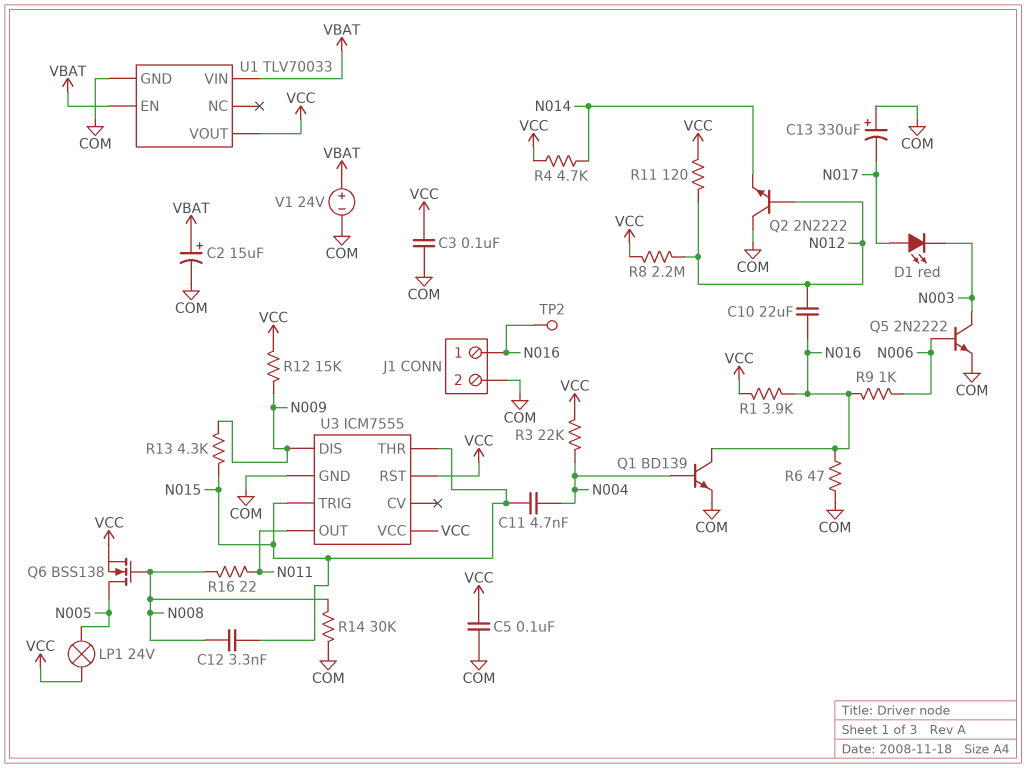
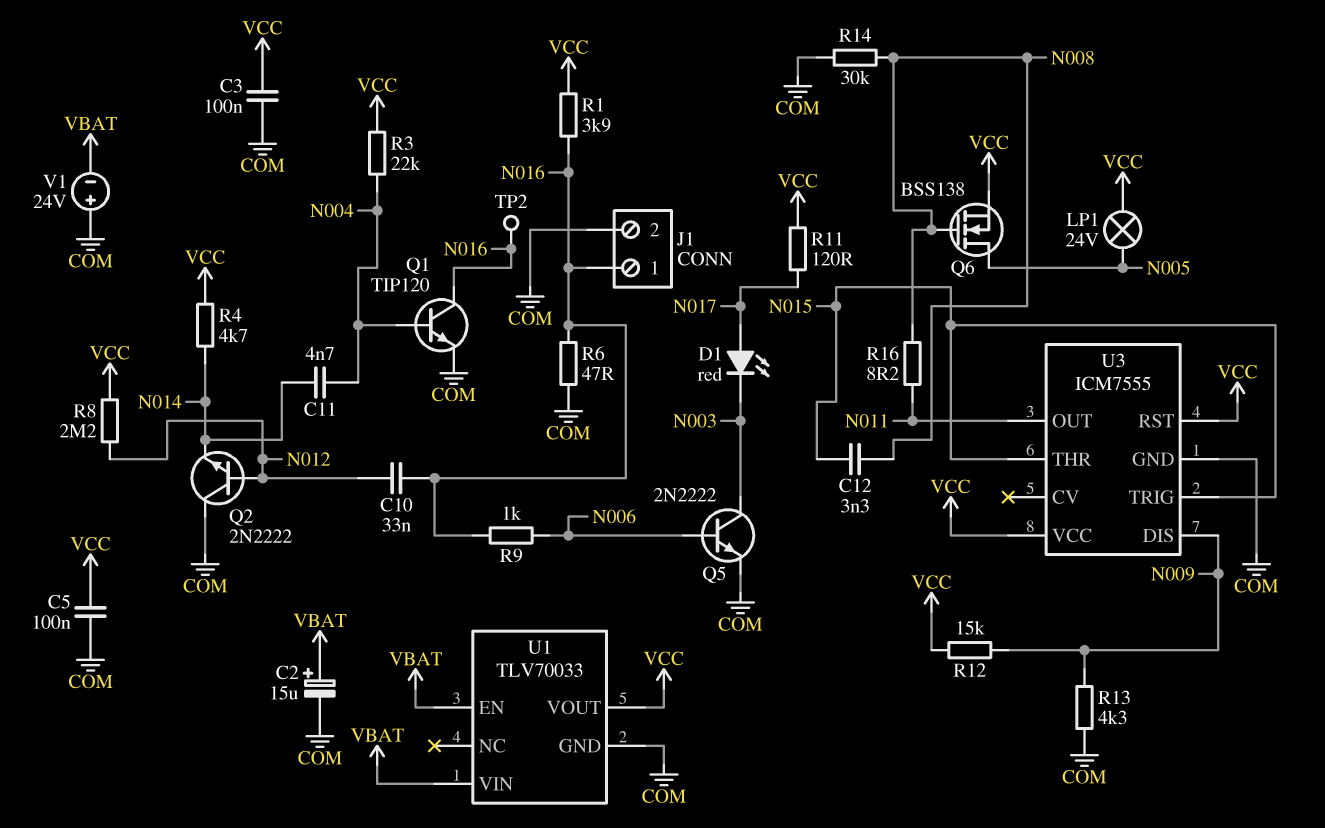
C10: 22uF (N012, N016) -> 33nF (N012, N016)
C11: 4.7nF (N004, N015) -> 4.7nF (N004, N014)
C13: 330uF (plus COM, minus N017) -> none
Q1: NPN BD139 (B N004, C N016, E COM) -> NPN TIP120 (B N004, C N016, E COM)
R11: 120 (N012, VCC) -> 120 (N017, VCC)
R13: 4.3k (N009, N015) -> 4.3k (COM, N009)
R16: 22 (N008, N011) -> 8.2 (N008, N011)
V1: 24V (plus VBAT, minus COM) -> 24V (plus COM, minus VBAT)

